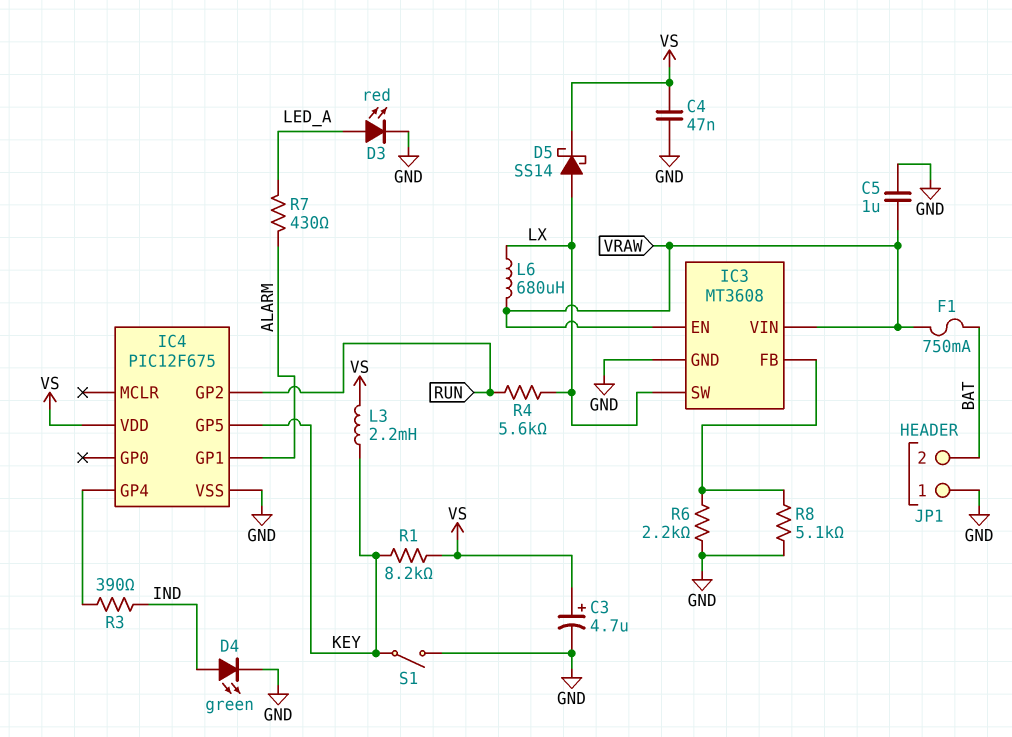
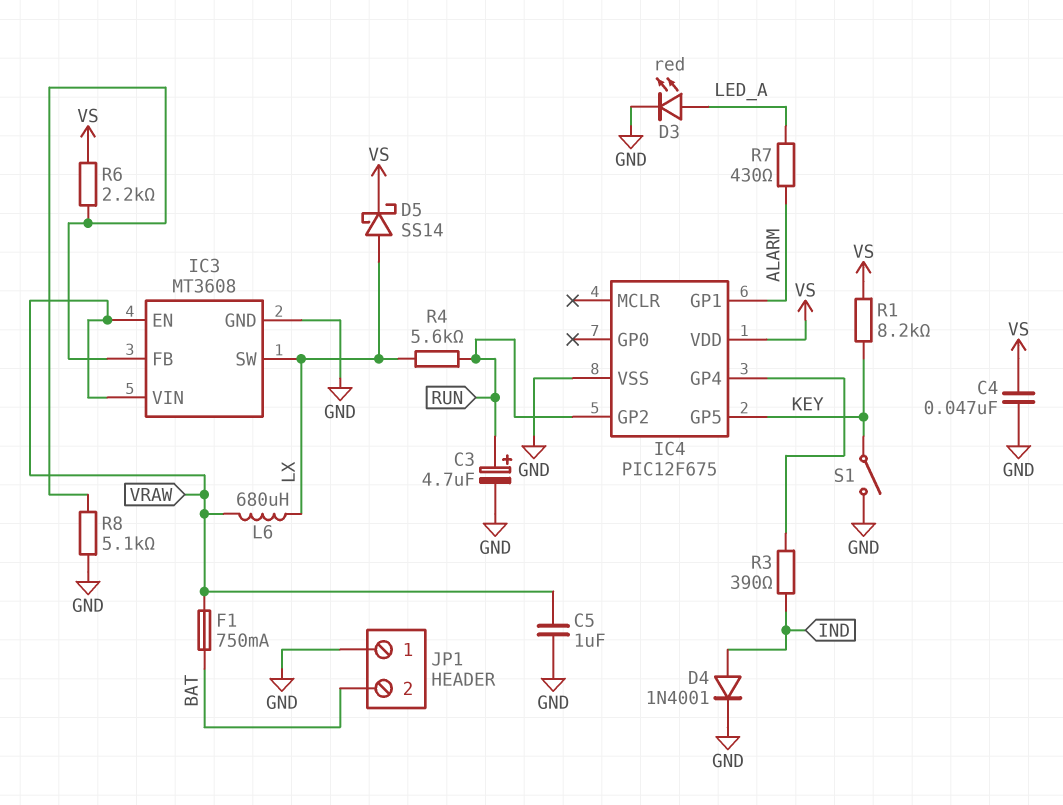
C3: 4.7uF (plus VS, minus GND) -> 4.7uF (plus RUN, minus GND)
D4: LED green (A IND, K GND) -> diode 1N4001 (A IND, K GND)
L3: 2.2mH (KEY, VS) -> none
R6: 2.2k (GND, IC3/FB) -> 2.2k (IC3/FB, VS)

